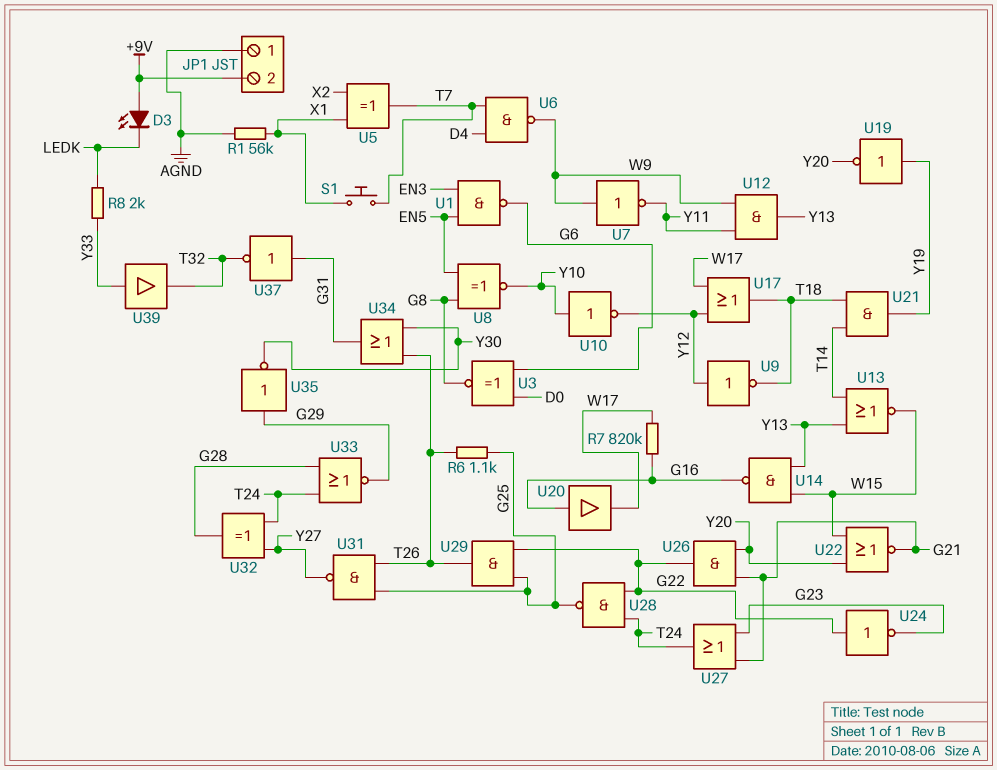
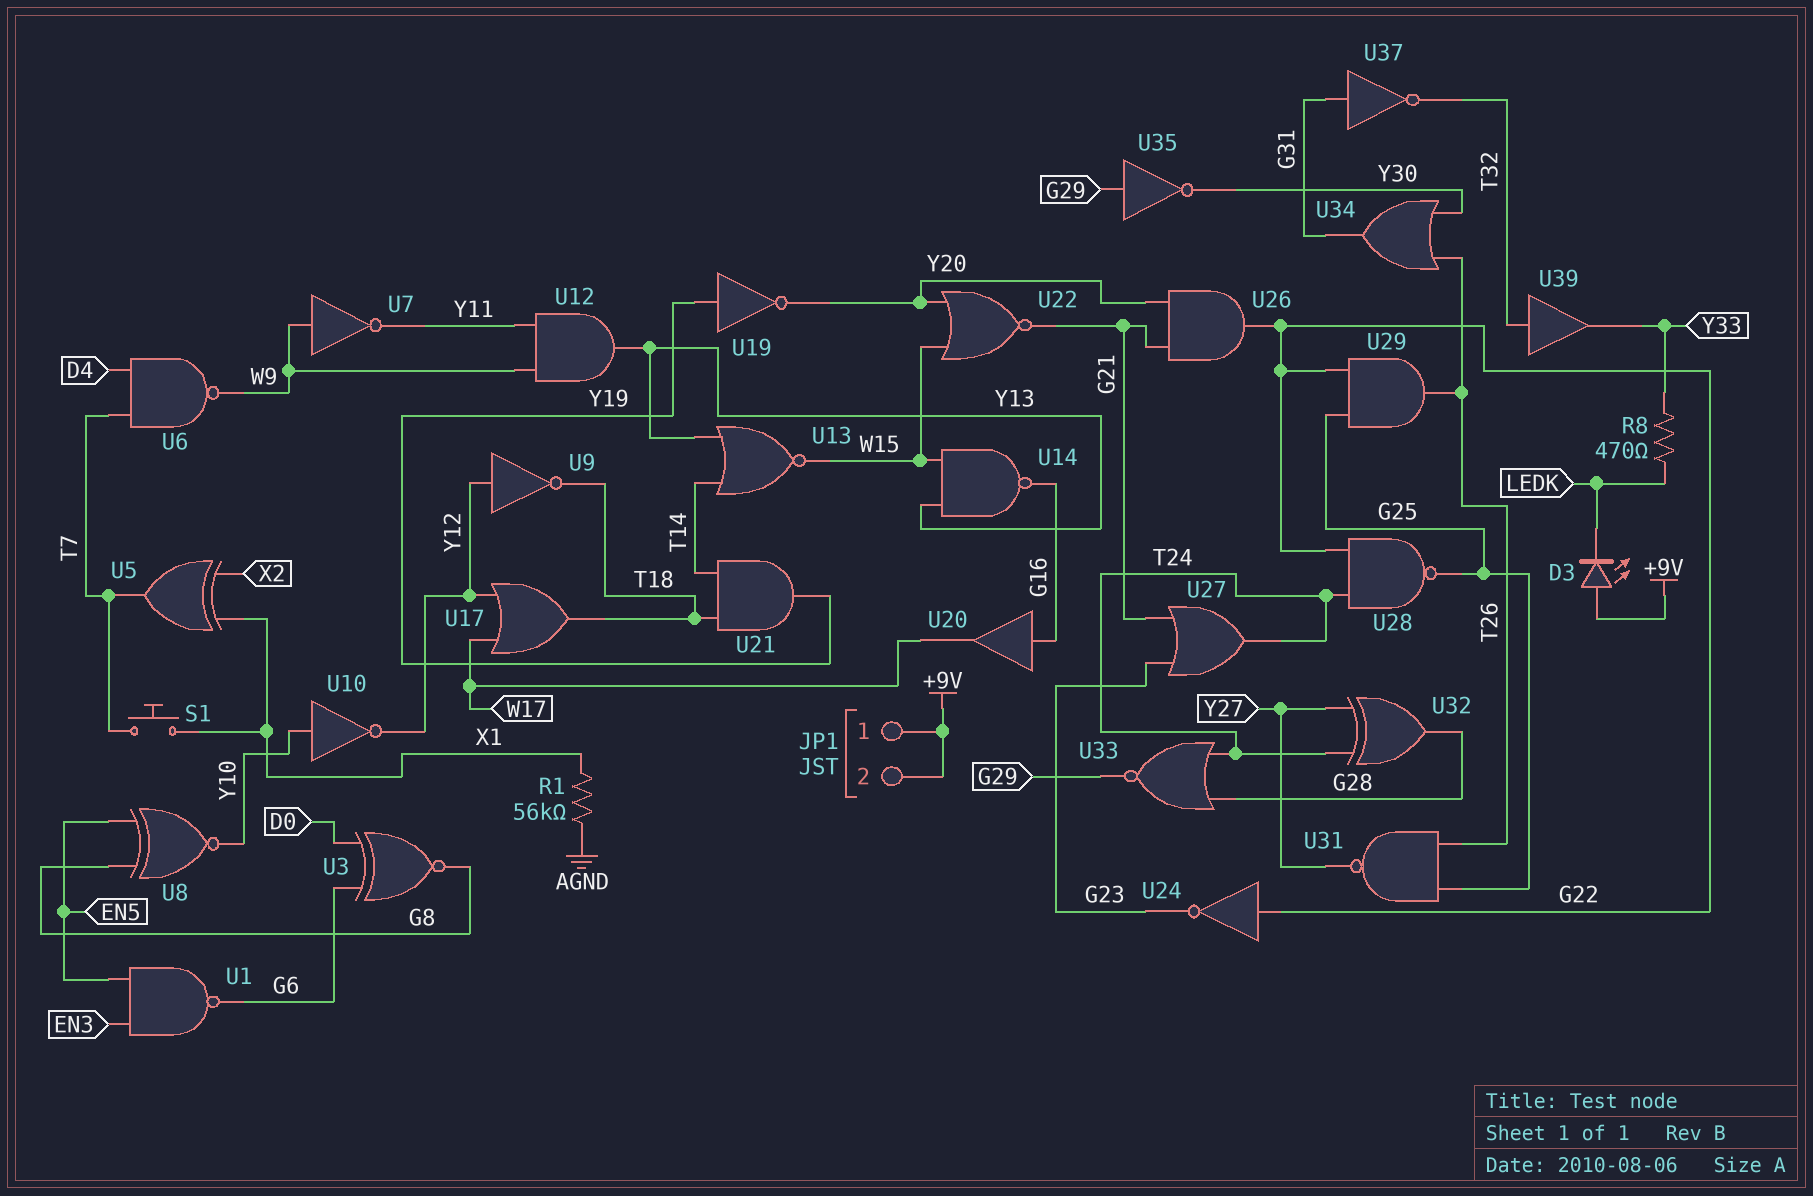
JP1 pin 1: AGND -> +9V
R6: 1.1k (G25, T26) -> none
R7: 820k (G16, W17) -> none
R8: 2k (LEDK, Y33) -> 470 (LEDK, Y33)
U39: buffer (in Y33, out T32) -> buffer (in T32, out Y33)

